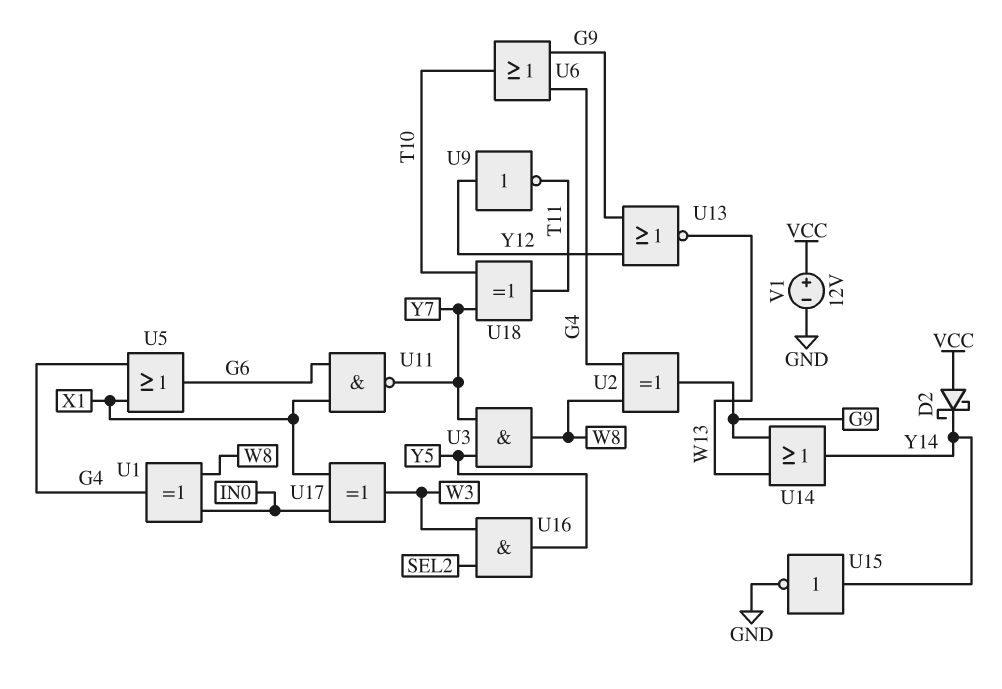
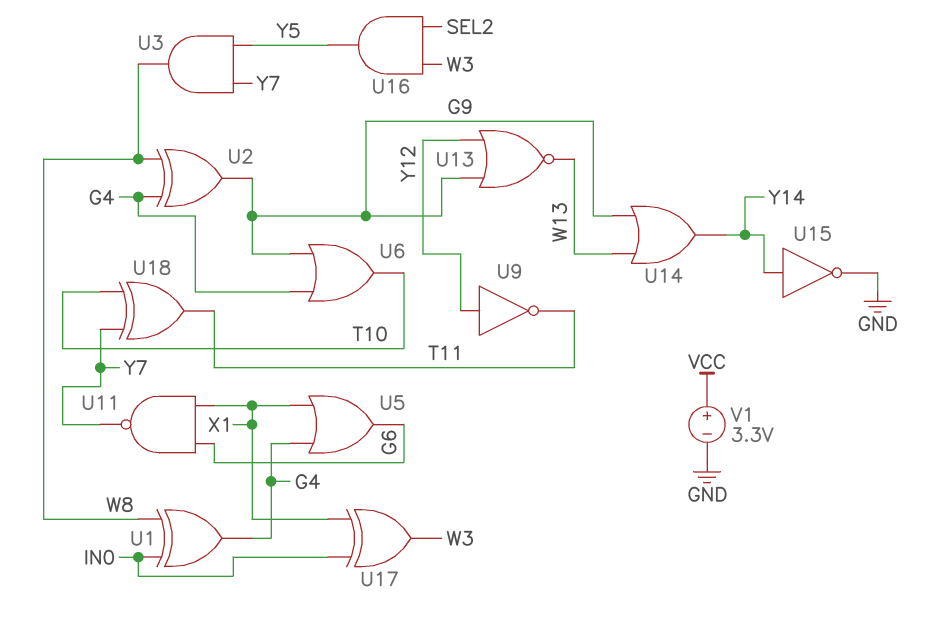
D2: schottky (A VCC, K Y14) -> none
V1: 12V (plus VCC, minus GND) -> 3.3V (plus VCC, minus GND)

